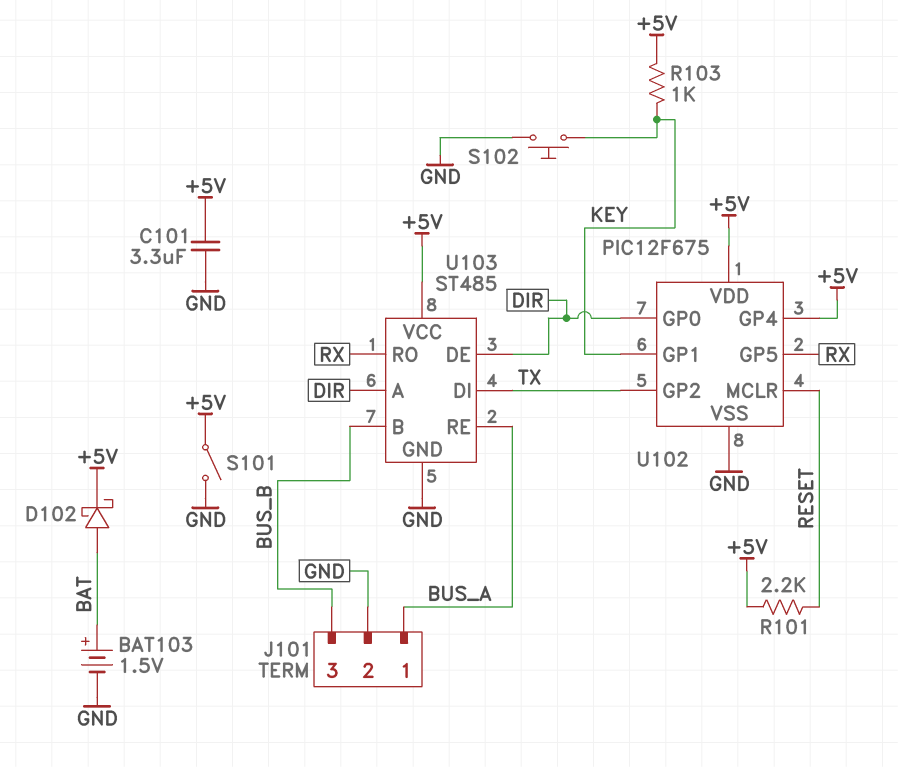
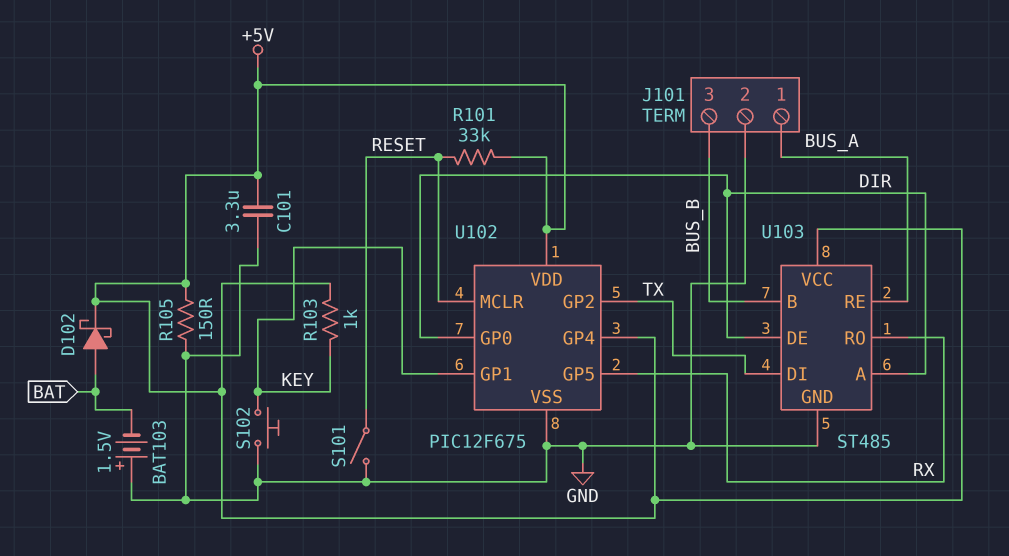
BAT103: 1.5V (plus BAT, minus GND) -> 1.5V (plus GND, minus BAT)
R101: 2.2k (+5V, RESET) -> 33k (+5V, RESET)
R105: none -> 150 (+5V, GND)
S101: switch (+5V, GND) -> switch (GND, RESET)

